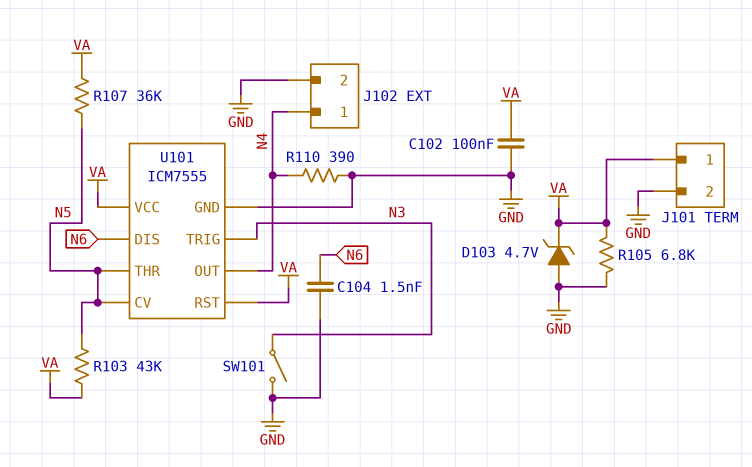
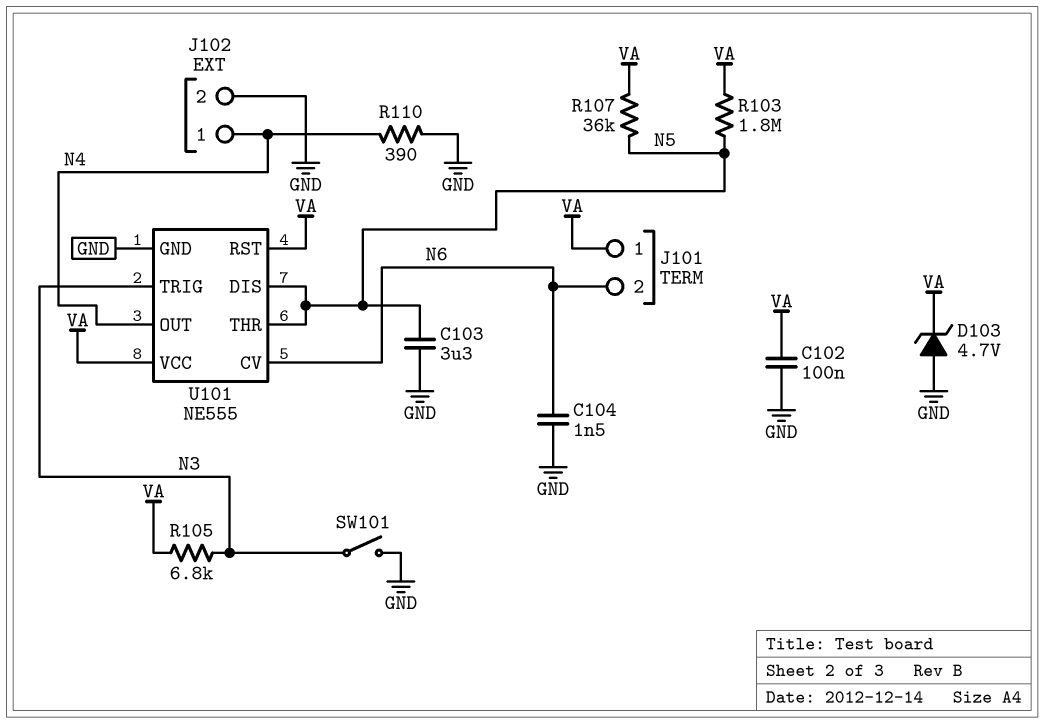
C103: none -> 3.3uF (GND, N5)
J101 pin 2: GND -> N6
R103: 43k (N5, VA) -> 1.8M (N5, VA)
R105: 6.8k (GND, VA) -> 6.8k (N3, VA)
U101: ICM7555 -> NE555
U101 pin CV: N5 -> N6
U101 pin DIS: N6 -> N5

